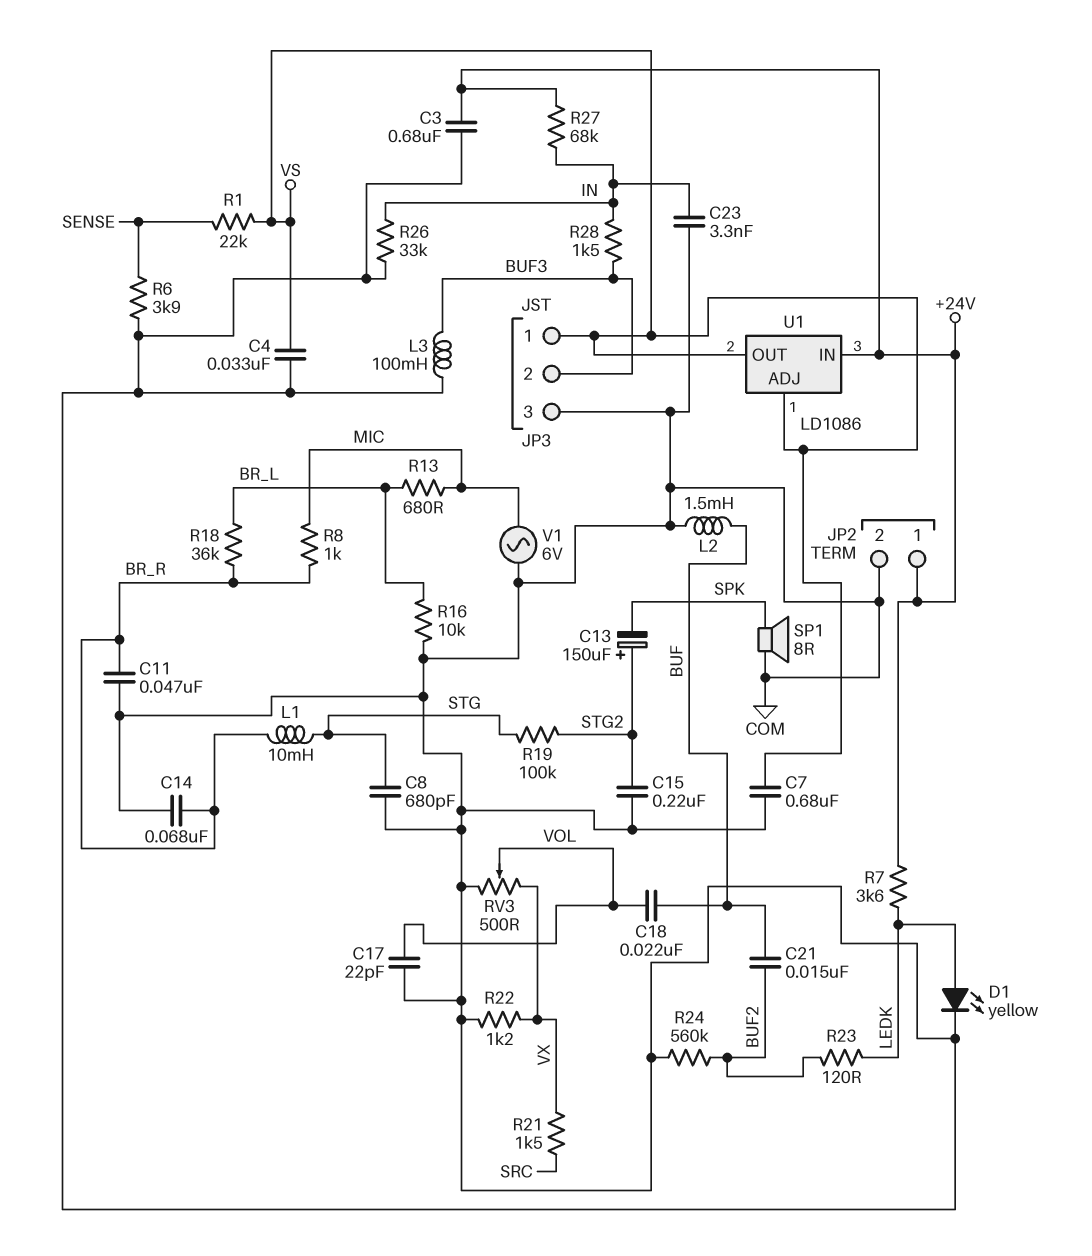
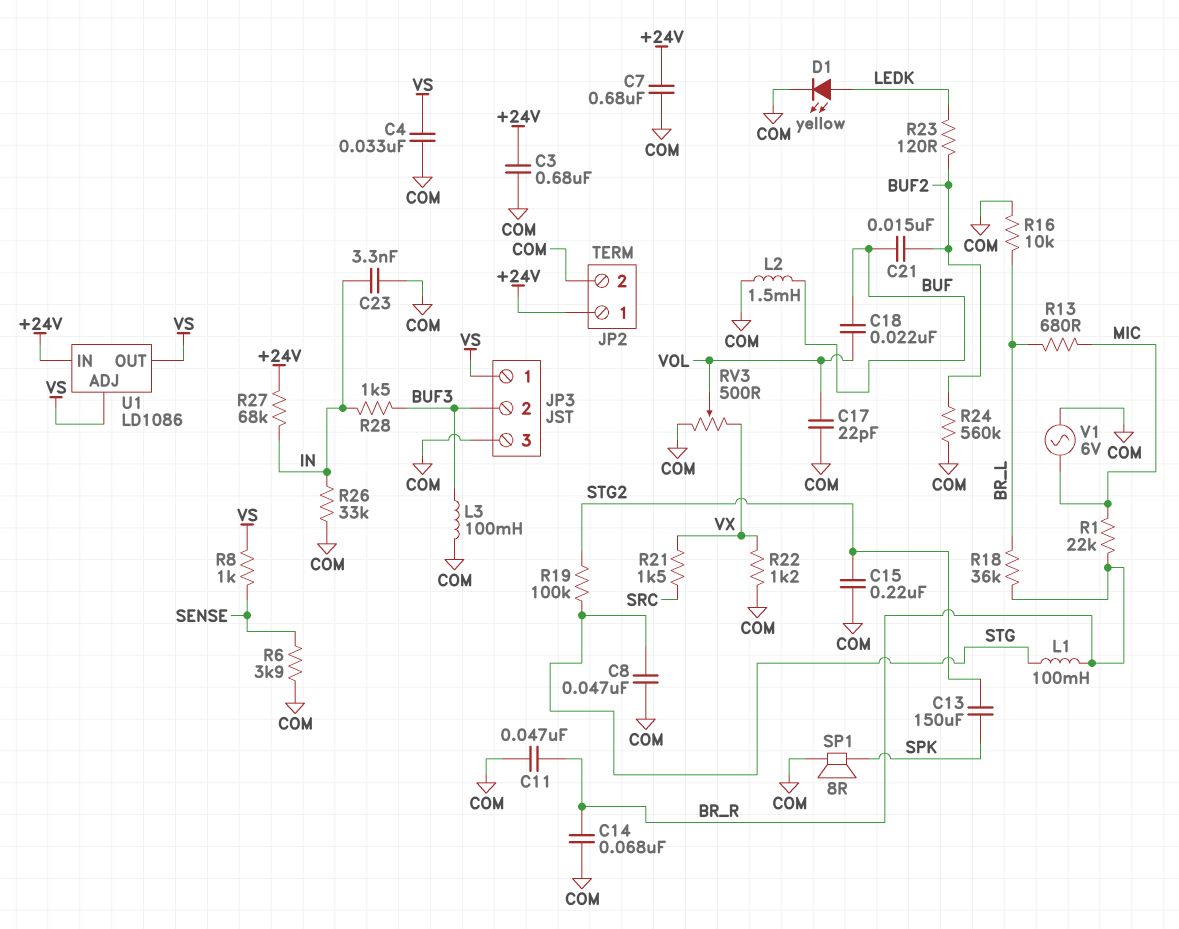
C7: 680nF (COM, VS) -> 680nF (+24V, COM)
C8: 680pF (COM, STG) -> 47nF (COM, STG)
C13: 150uF (plus STG2, minus SPK) -> 150uF (SPK, STG2)
L1: 10mH (BR_R, STG) -> 100mH (BR_R, STG)
R1: 22k (SENSE, VS) -> 22k (BR_R, MIC)
R7: 3.6k (+24V, LEDK) -> none
R8: 1k (BR_R, MIC) -> 1k (SENSE, VS)

